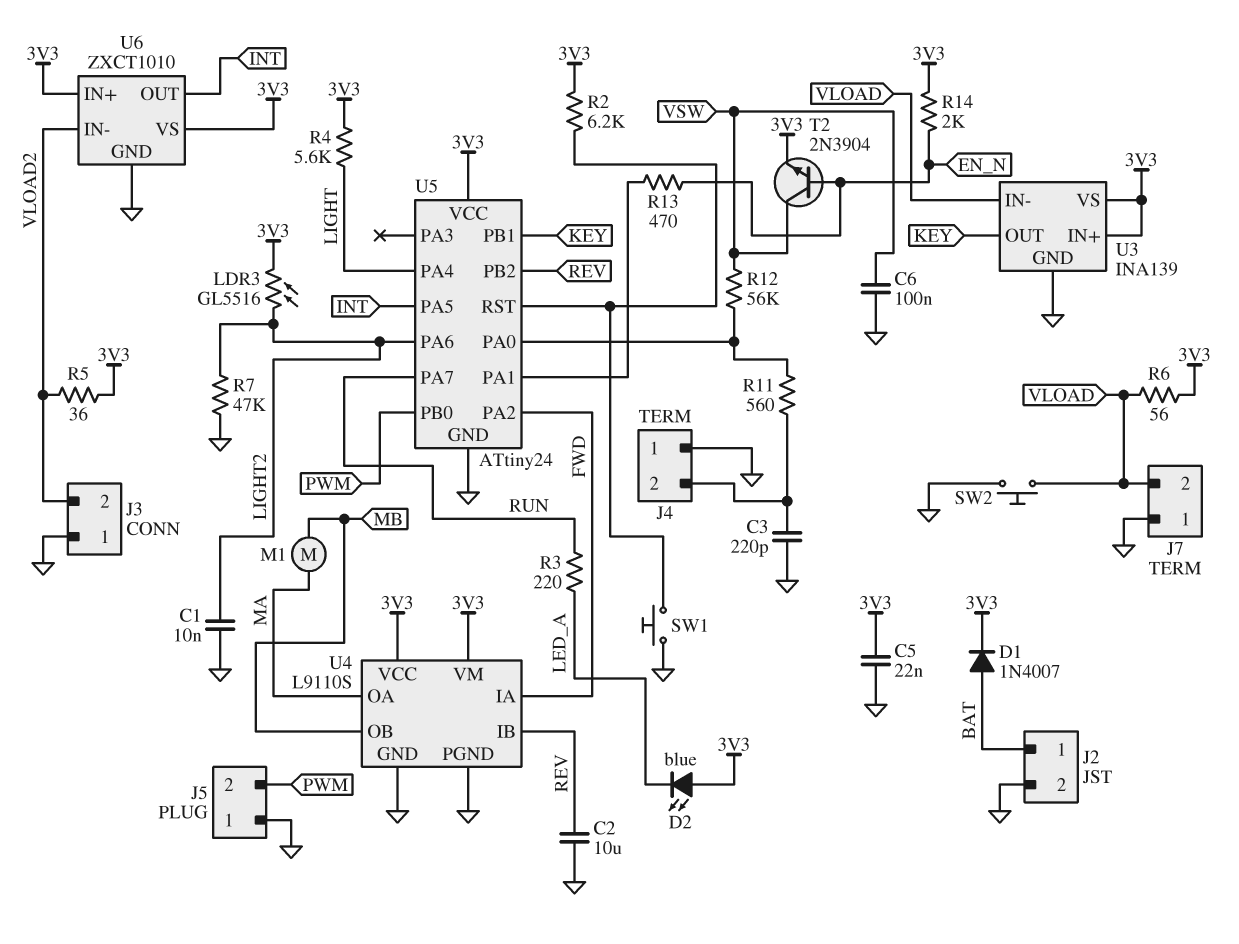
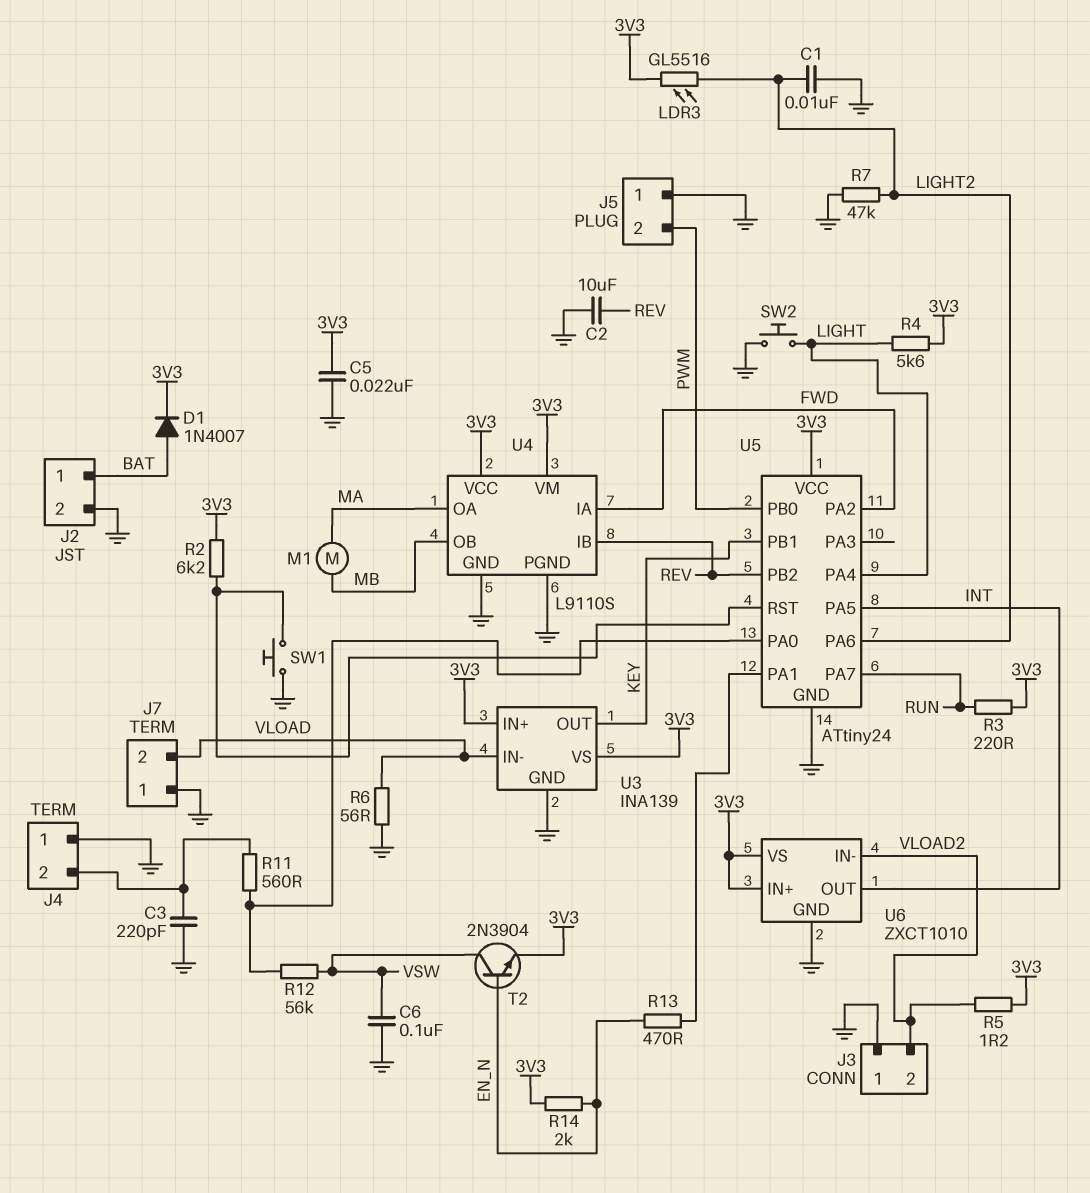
D2: LED blue (A 3V3, K LED_A) -> none
R3: 220 (LED_A, RUN) -> 220 (3V3, RUN)
R5: 36 (3V3, VLOAD2) -> 1.2 (3V3, VLOAD2)
R6: 56 (3V3, VLOAD) -> 56 (GND, VLOAD)
SW2: button (GND, VLOAD) -> button (GND, LIGHT)

